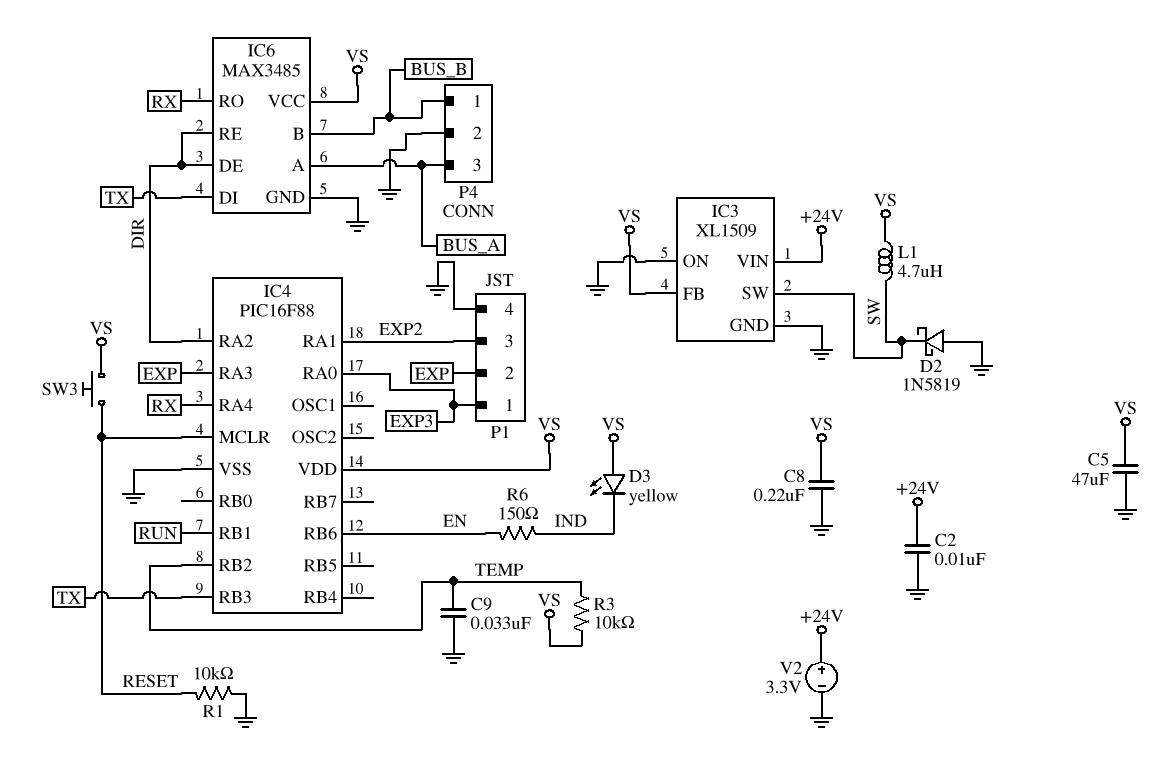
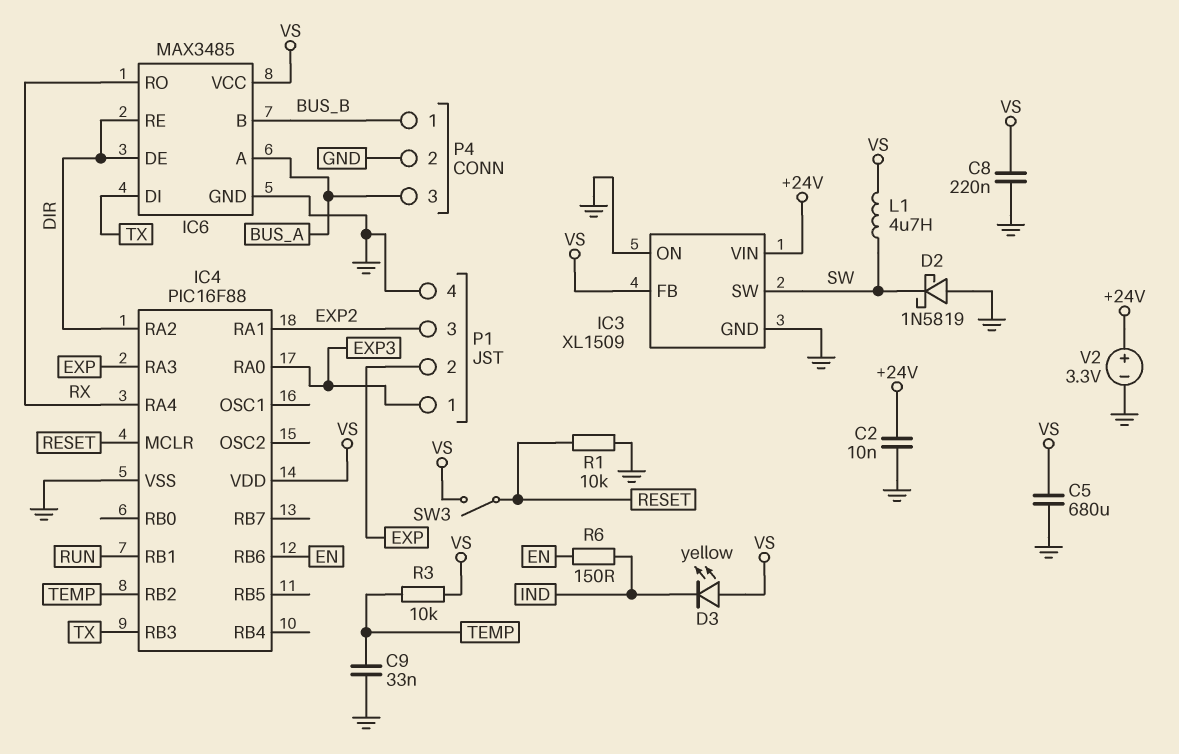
C5: 47uF (GND, VS) -> 680uF (GND, VS)
SW3: button (RESET, VS) -> switch (RESET, VS)

